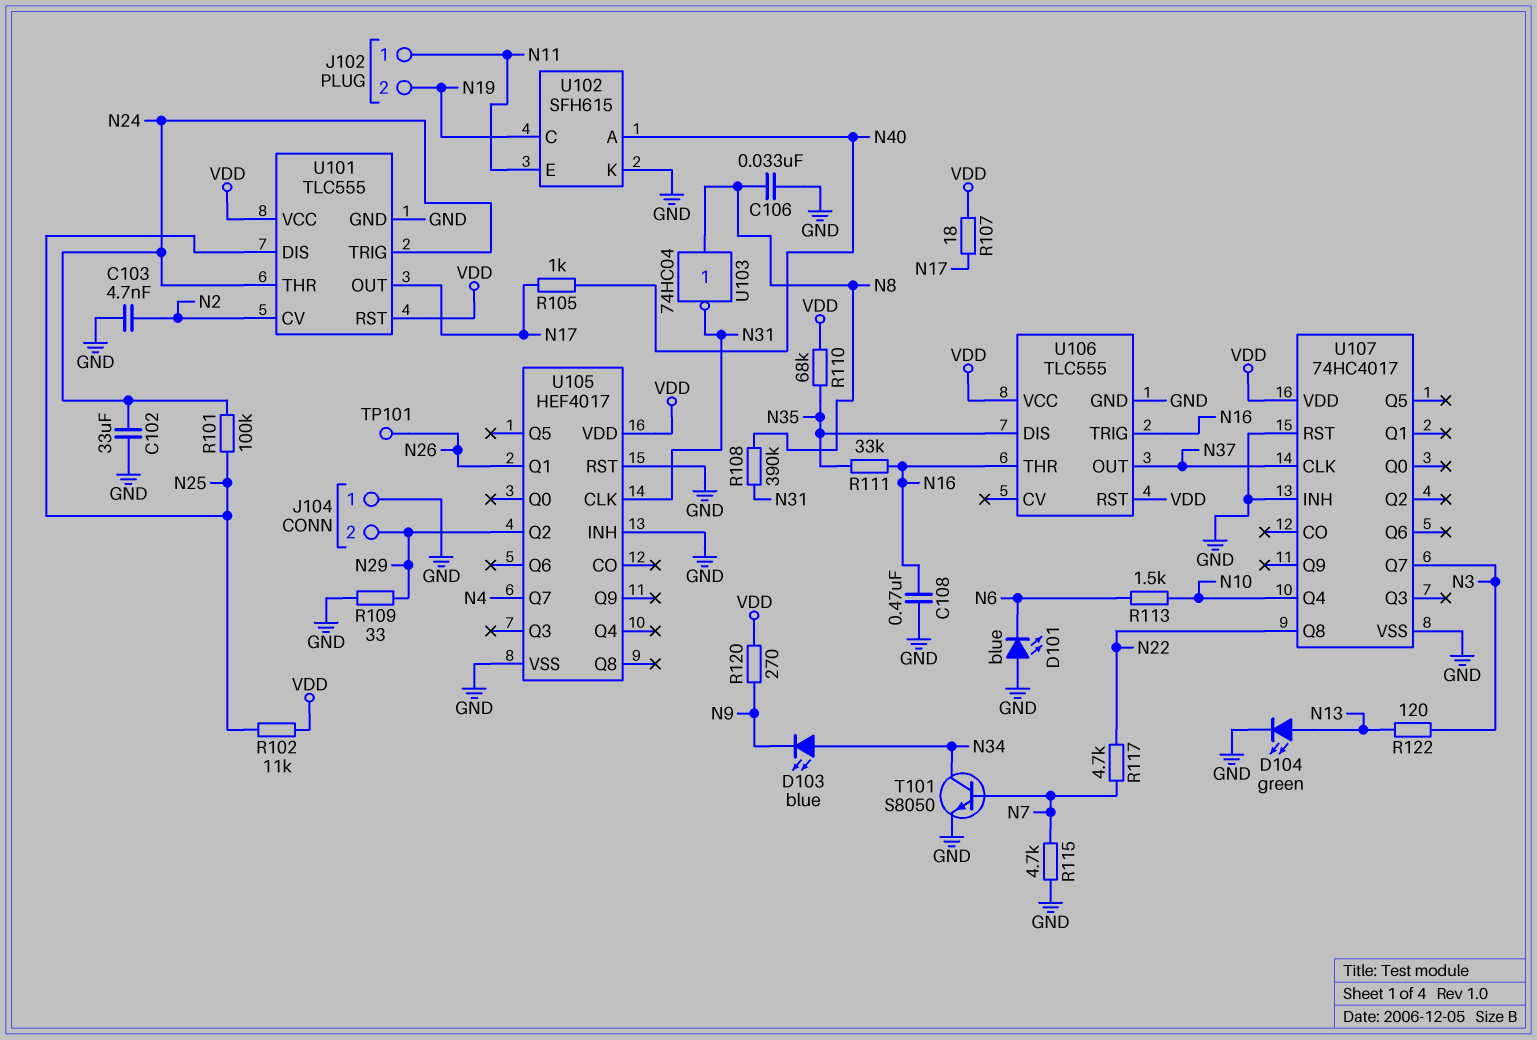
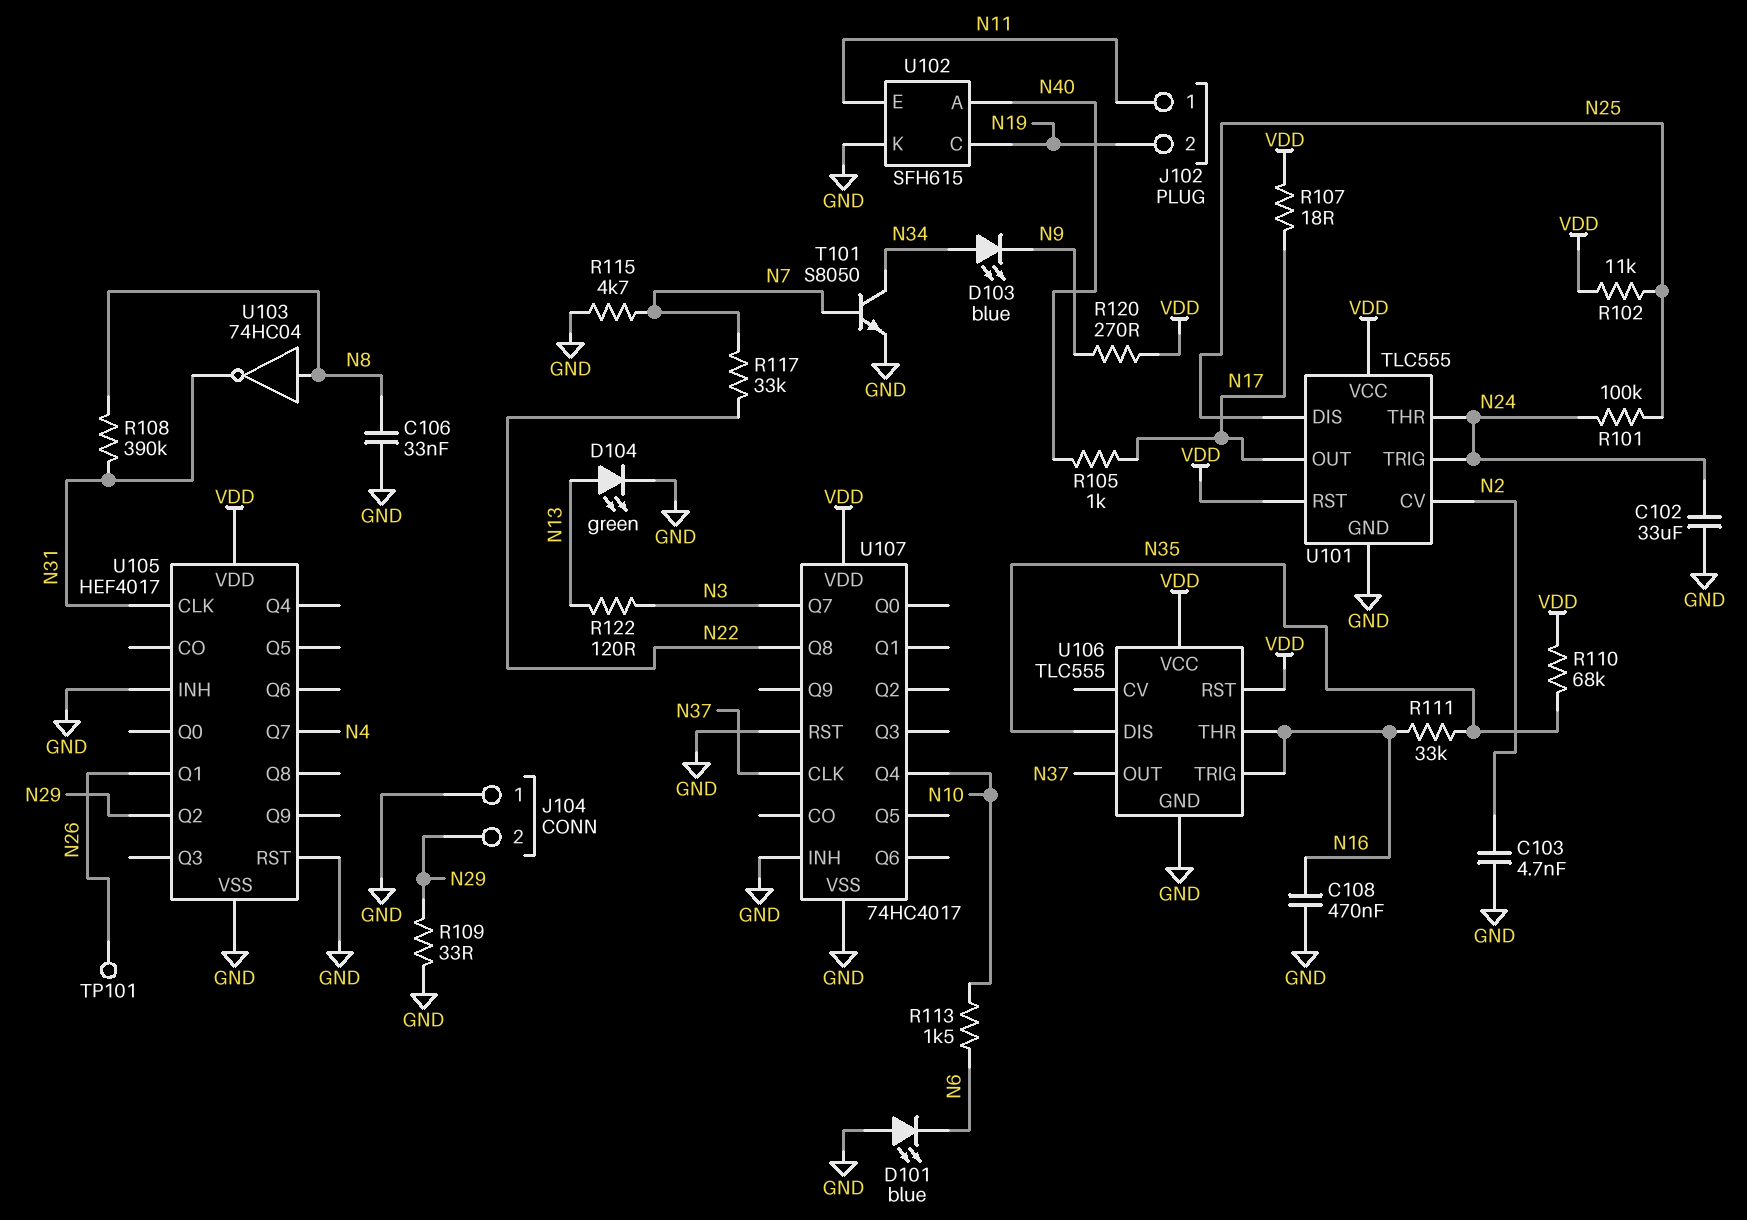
R117: 4.7k (N7, N22) -> 33k (N7, N22)

